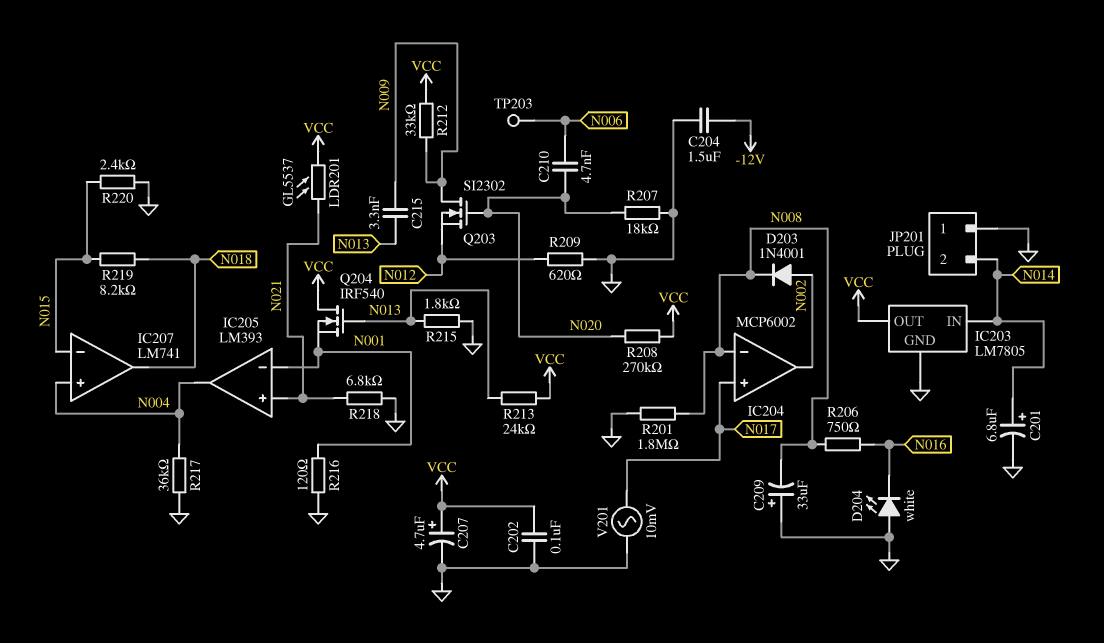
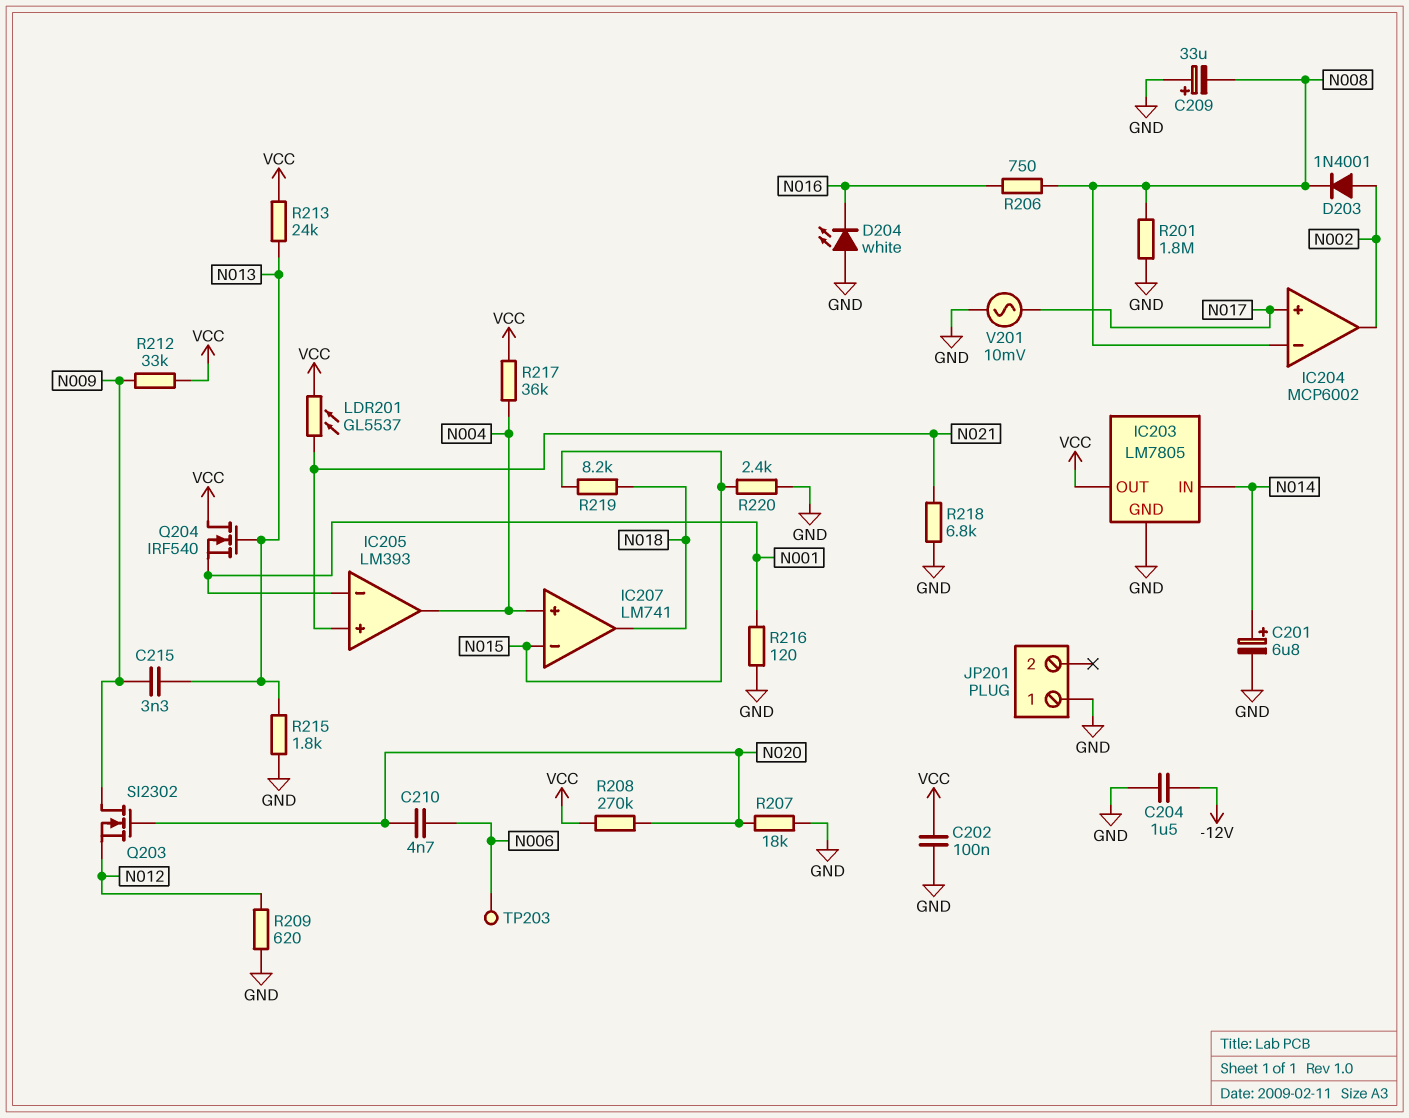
C207: 4.7uF (plus VCC, minus GND) -> none
JP201 pin 2: N014 -> none
R217: 36k (GND, N004) -> 36k (N004, VCC)

